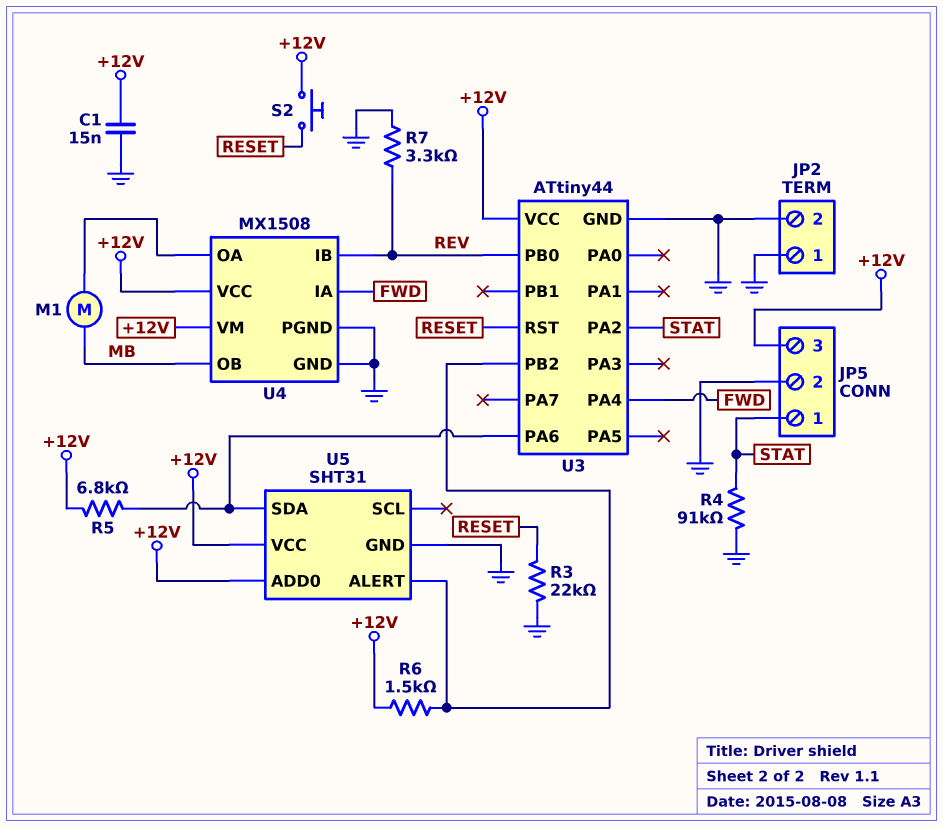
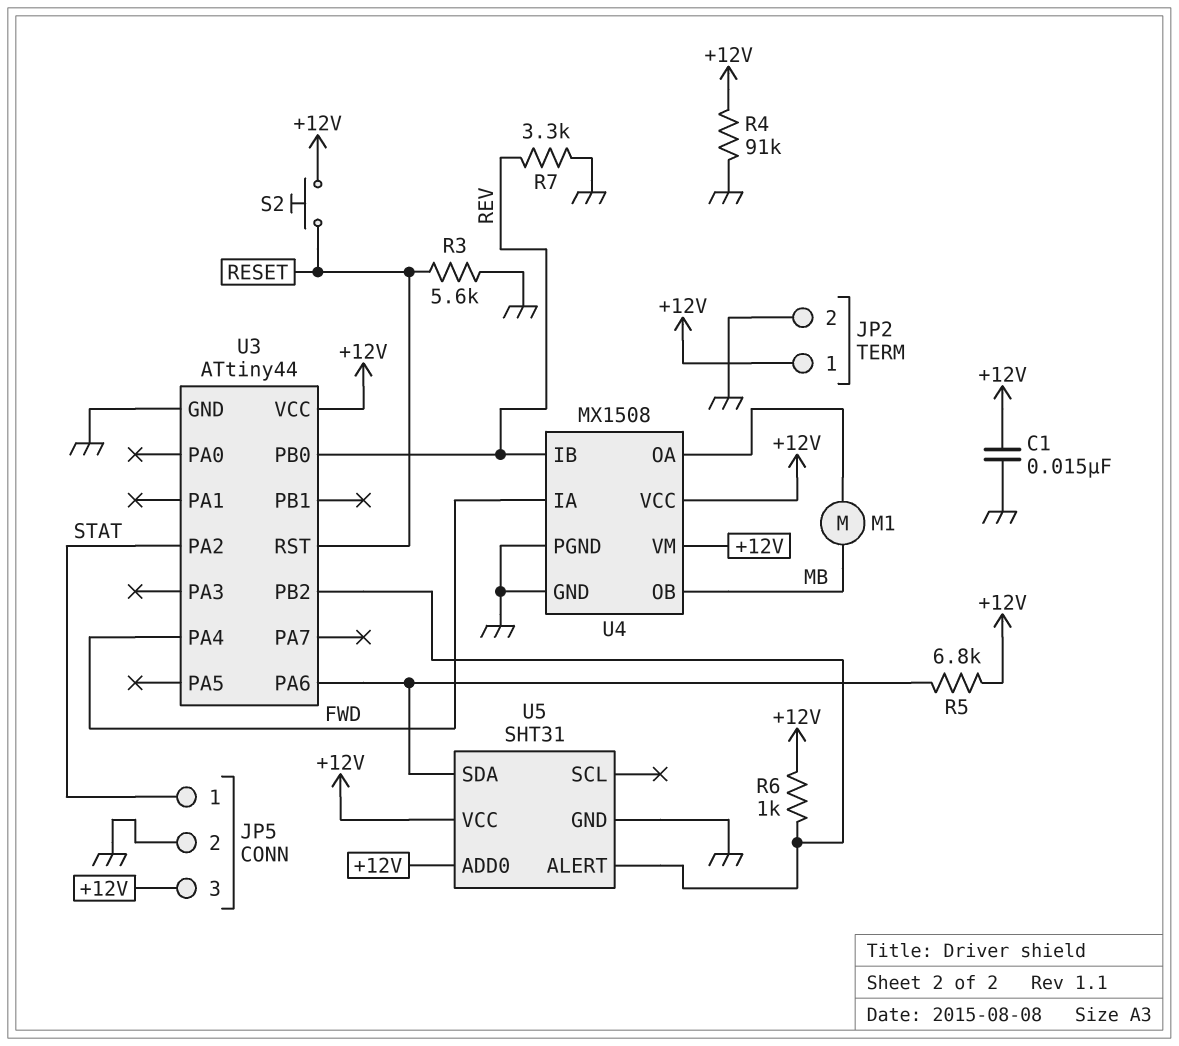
JP2 pin 1: GND -> +12V
R3: 22k (GND, RESET) -> 5.6k (GND, RESET)
R4: 91k (GND, STAT) -> 91k (+12V, GND)
R6: 1.5k (+12V, U3/PB2) -> 1k (+12V, U3/PB2)

